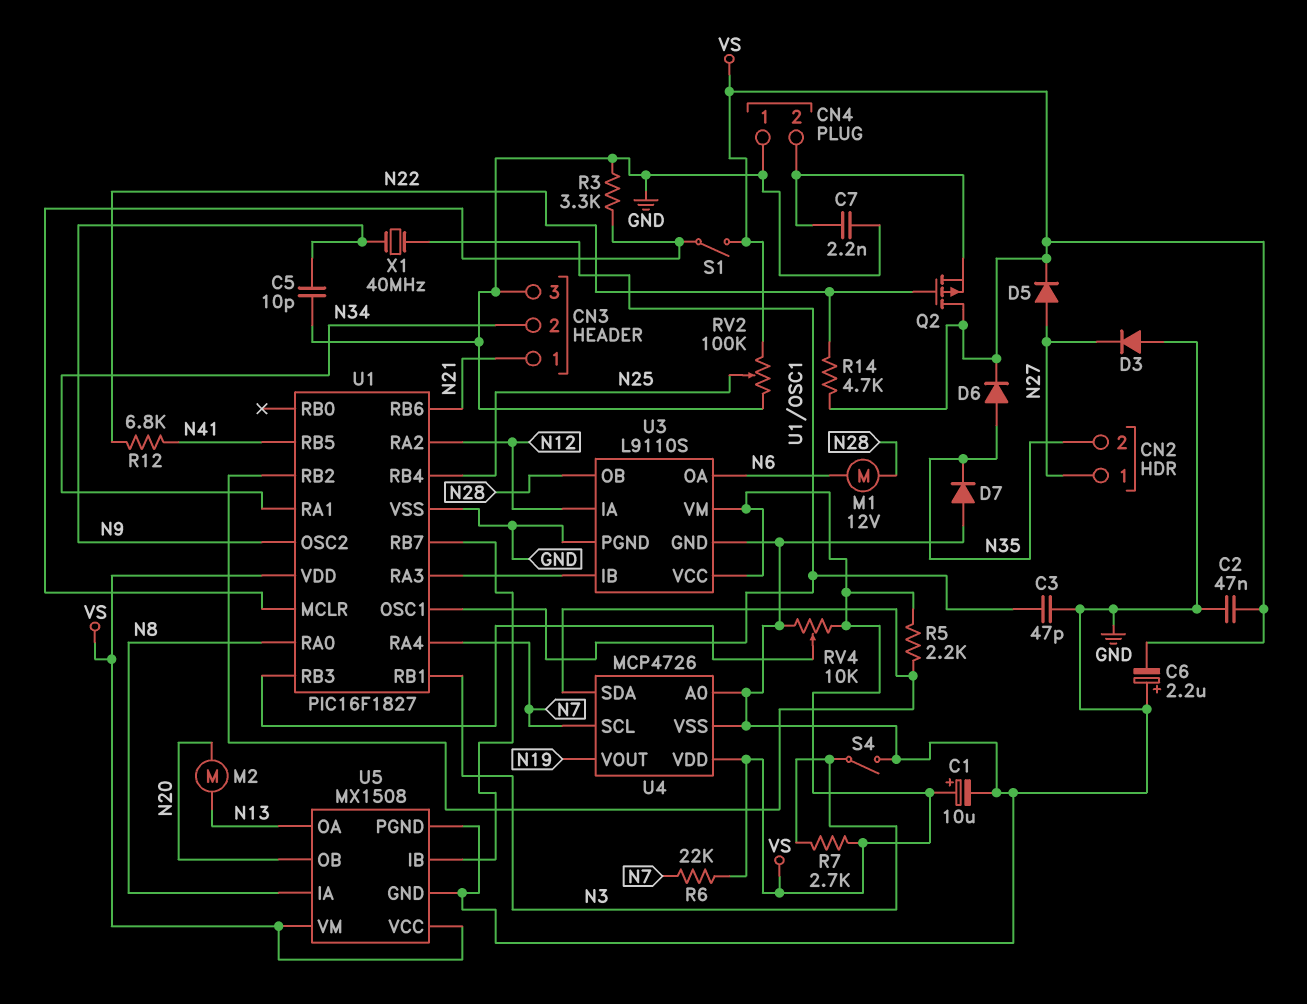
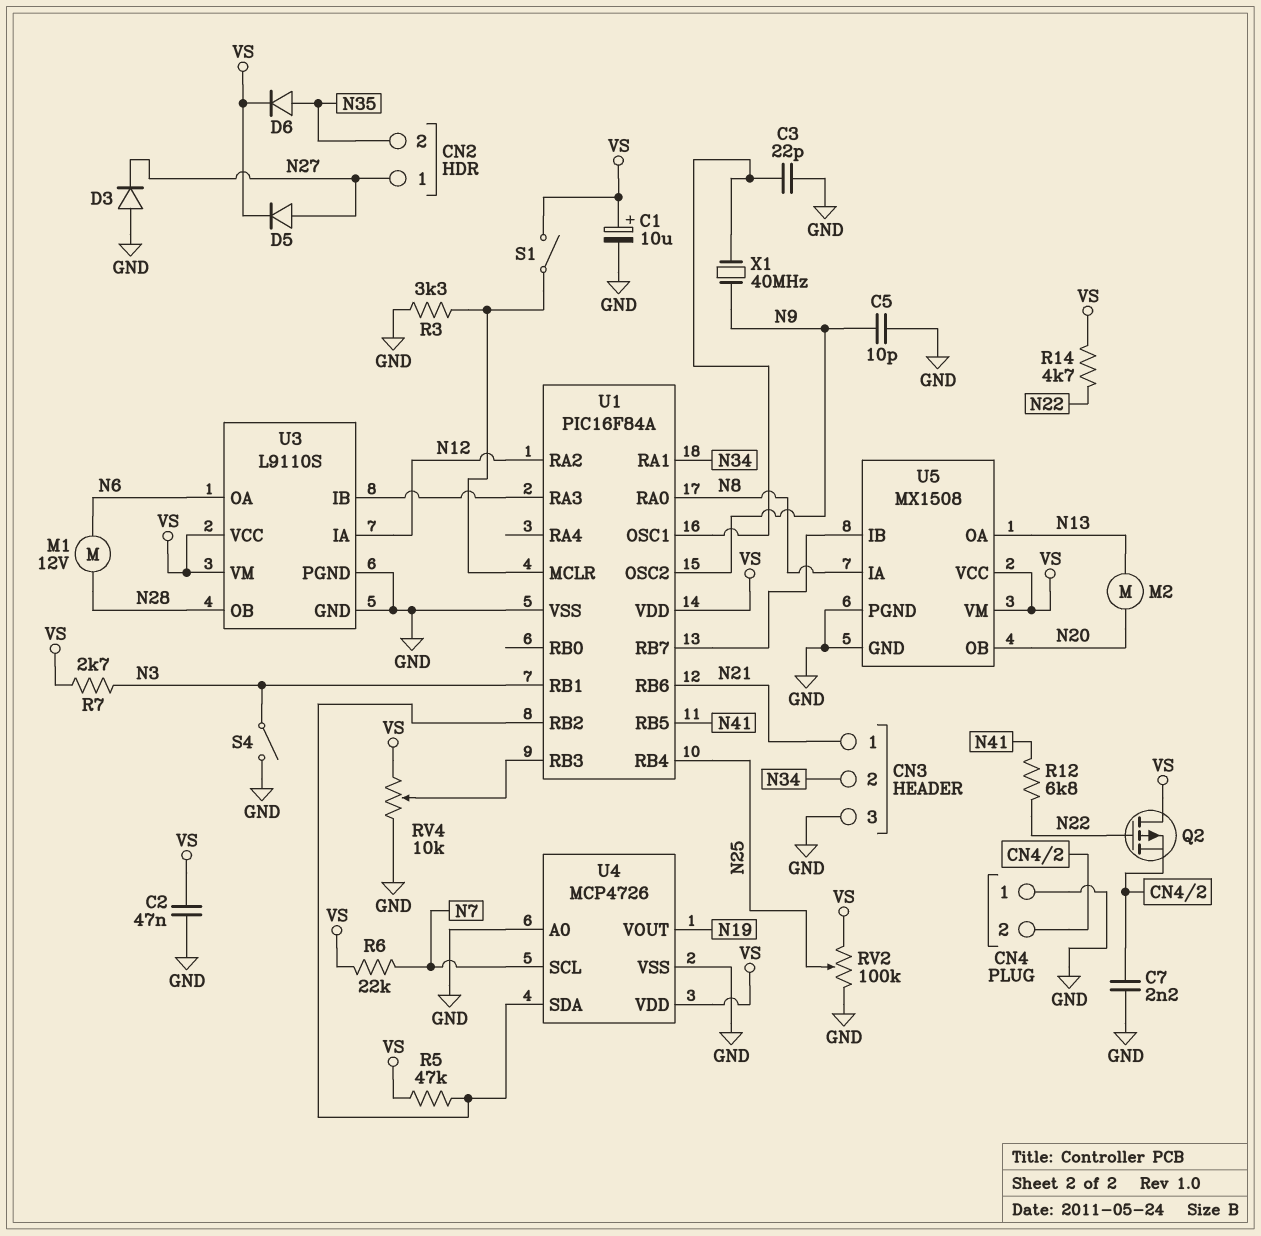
C3: 47pF (GND, U1/OSC1) -> 22pF (GND, U1/OSC1)
C6: 2.2uF (plus GND, minus VS) -> none
D7: diode (A GND, K N35) -> none
R5: 2.2k (U1/RB2, VS) -> 47k (U1/RB2, VS)
U1: PIC16F1827 -> PIC16F84A
U1 pin RA4: N7 -> none

